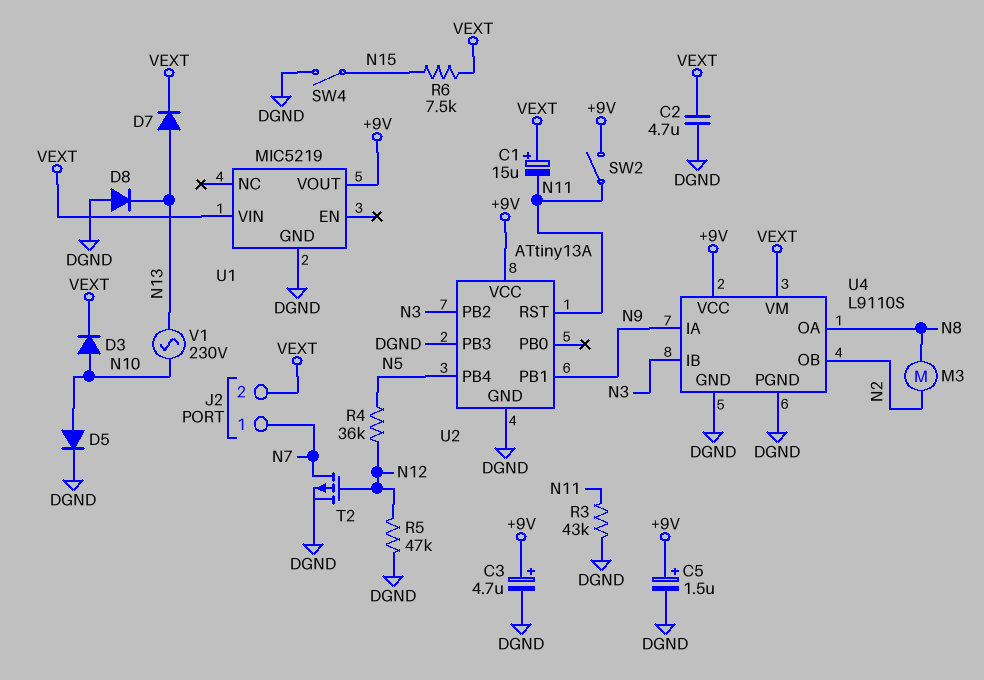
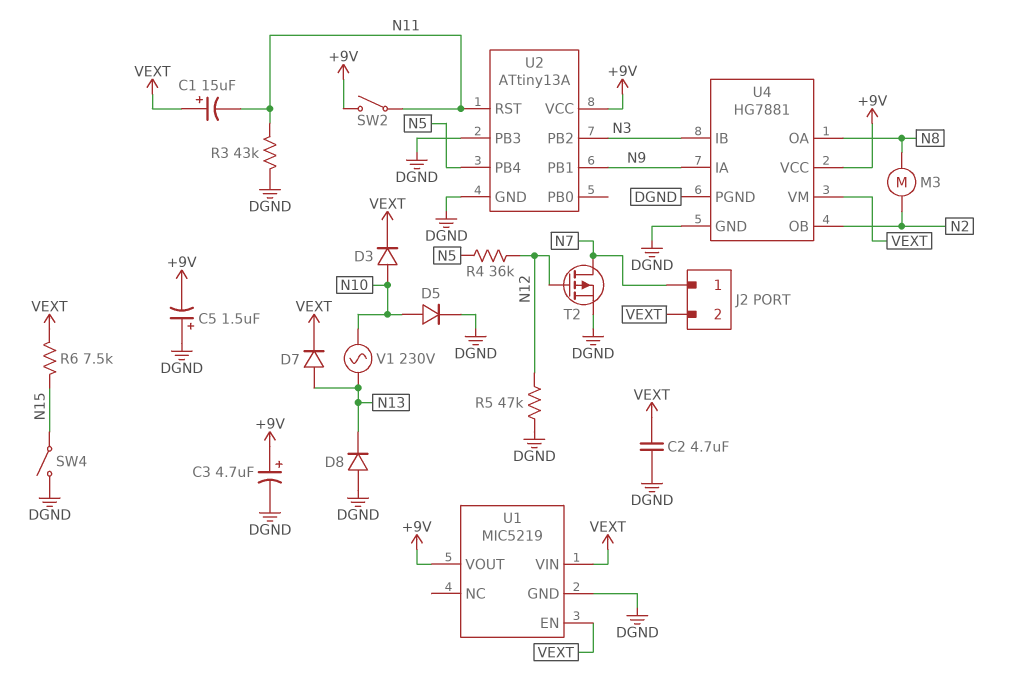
C5: 1.5uF (plus +9V, minus DGND) -> 1.5uF (plus DGND, minus +9V)
U1 pin EN: none -> VEXT
U4: L9110S -> HG7881

